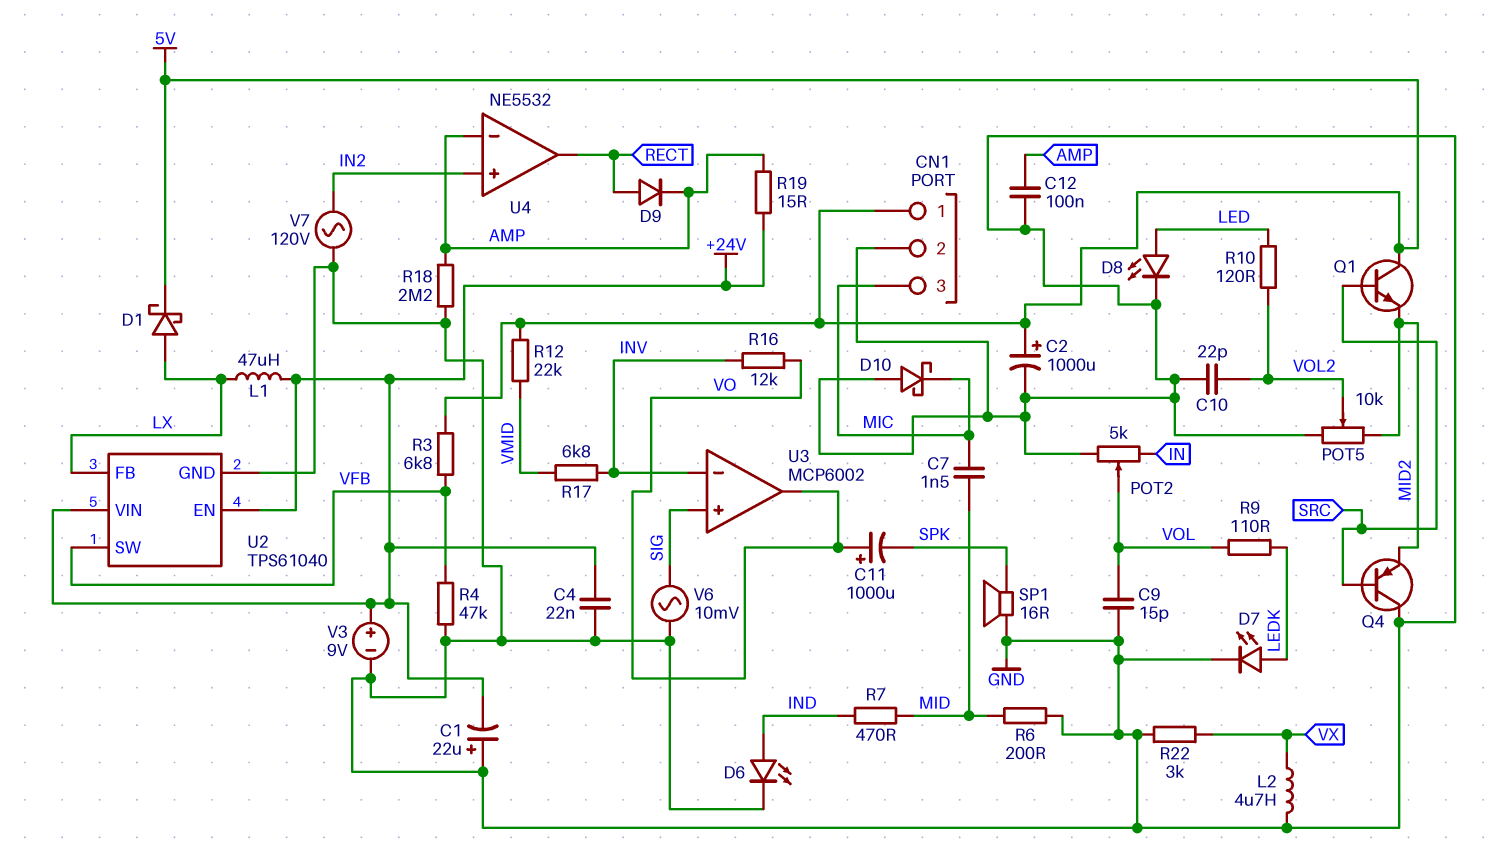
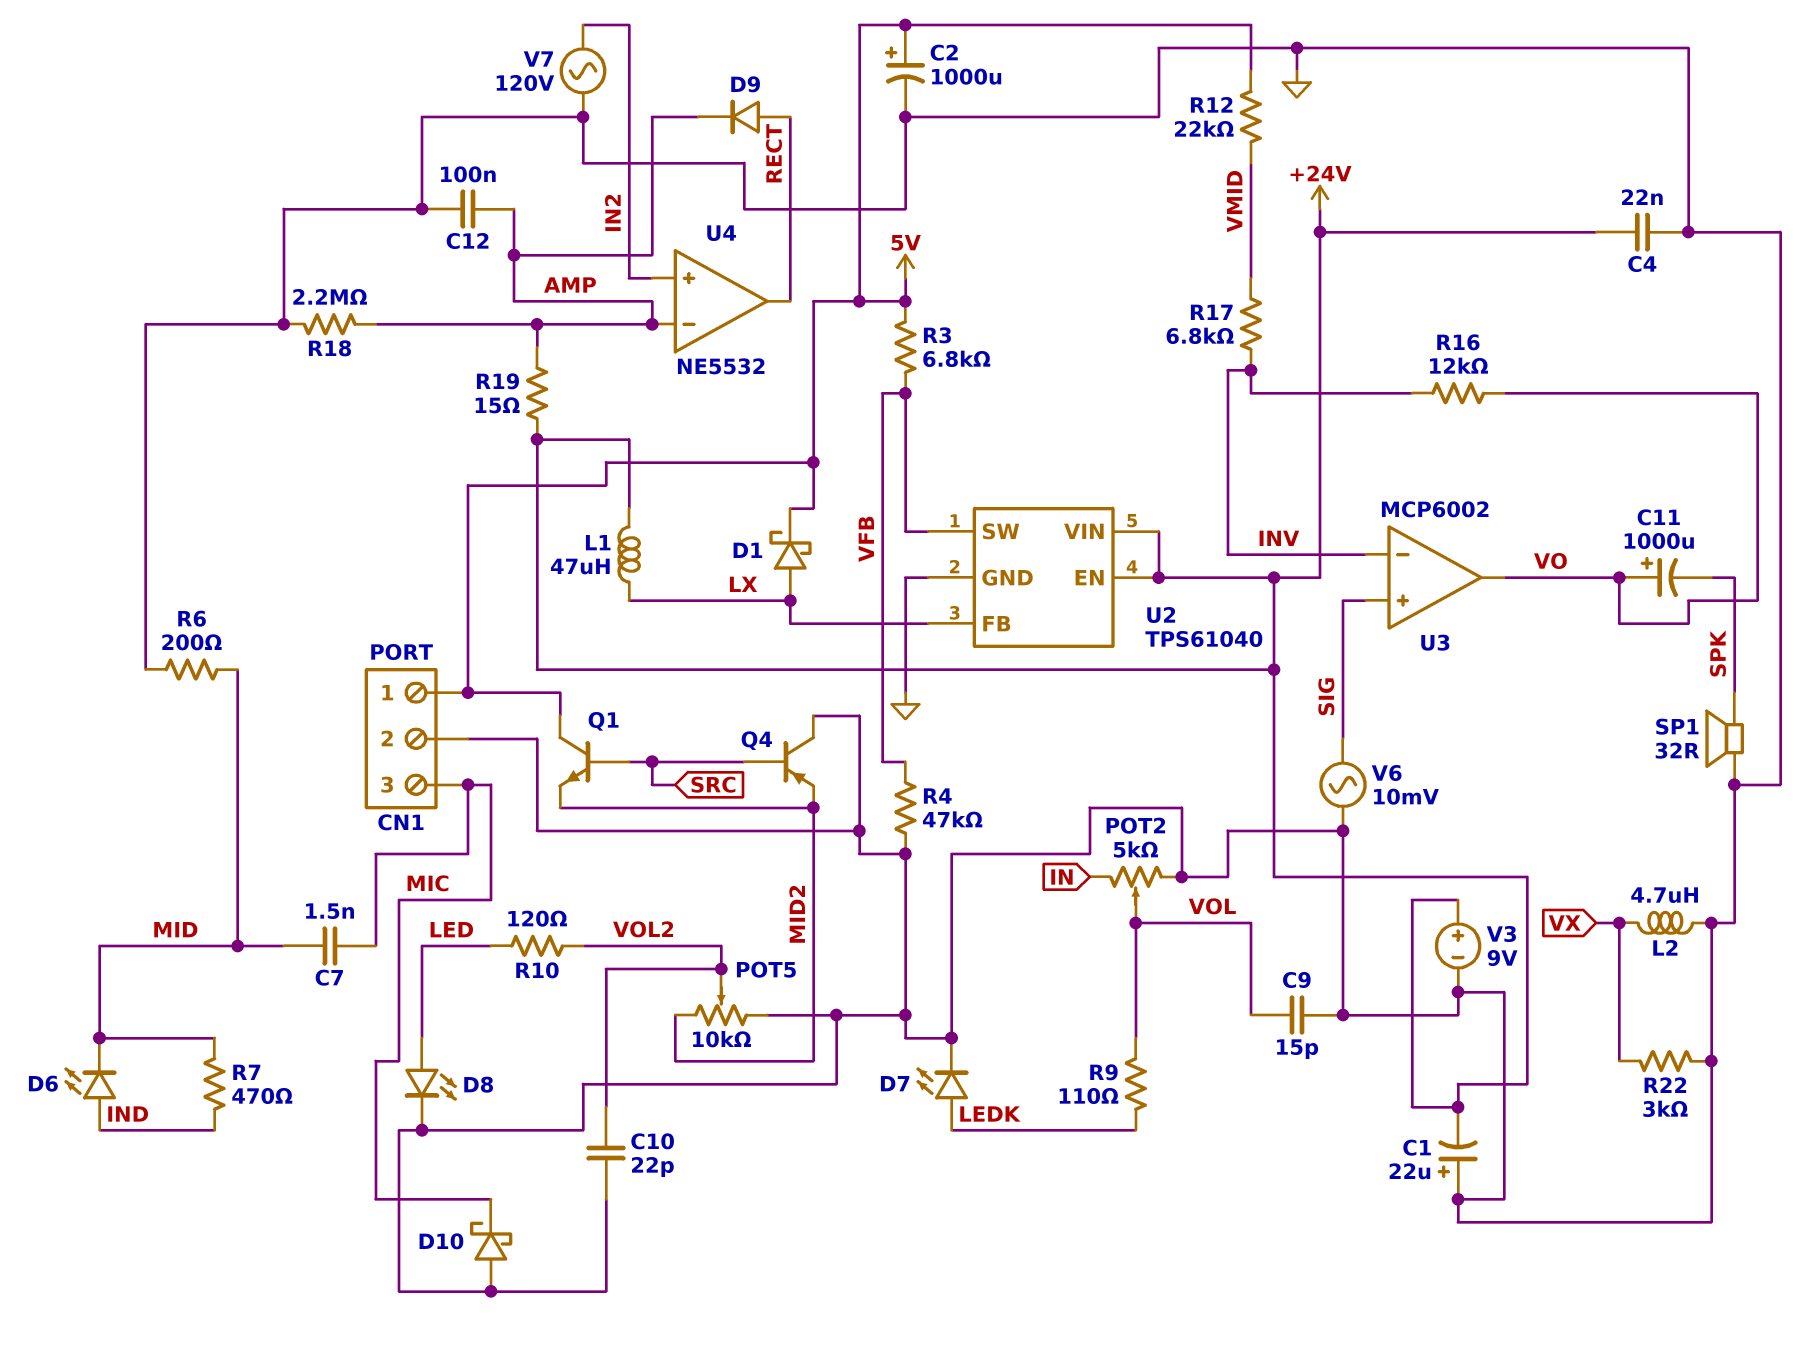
D6: LED (A IND, K GND) -> LED (A IND, K MID)
SP1: speaker 16R (GND, SPK) -> speaker 32R (GND, SPK)

